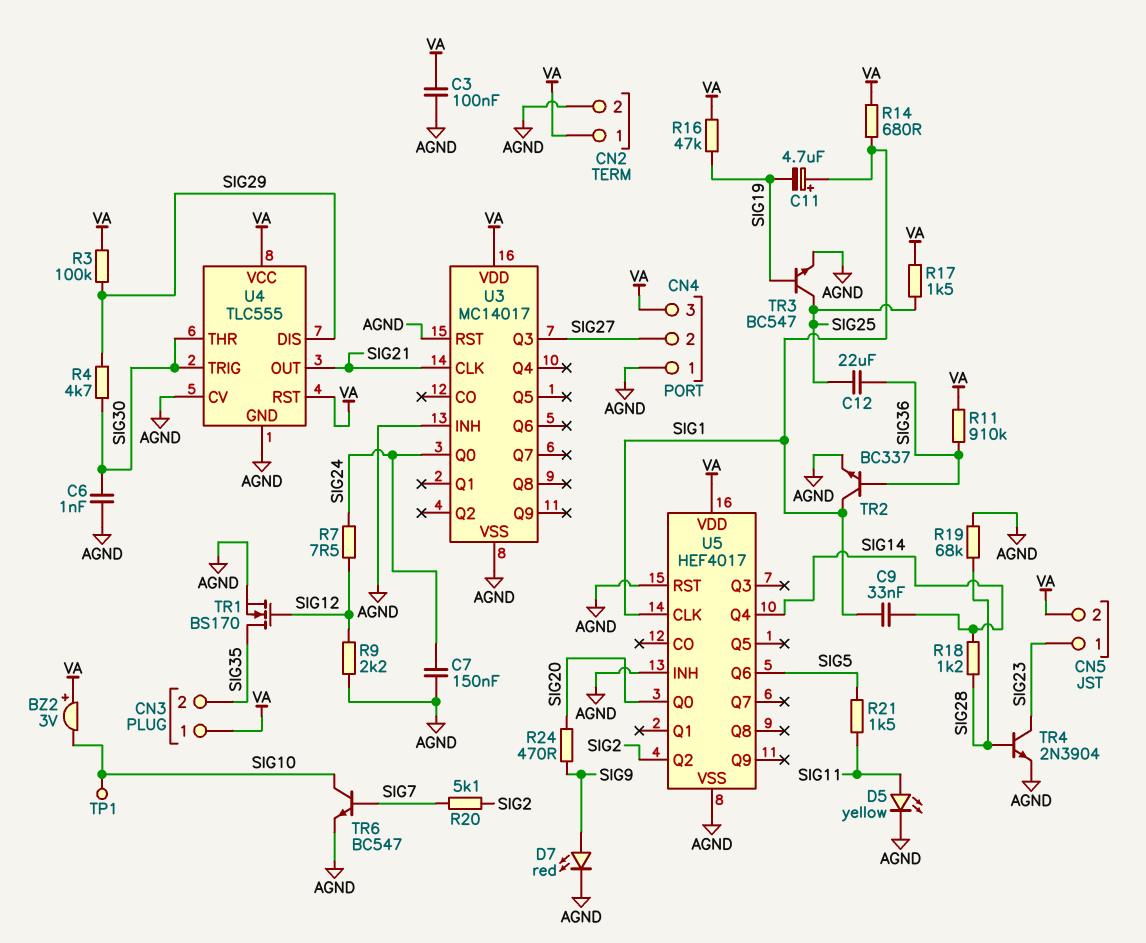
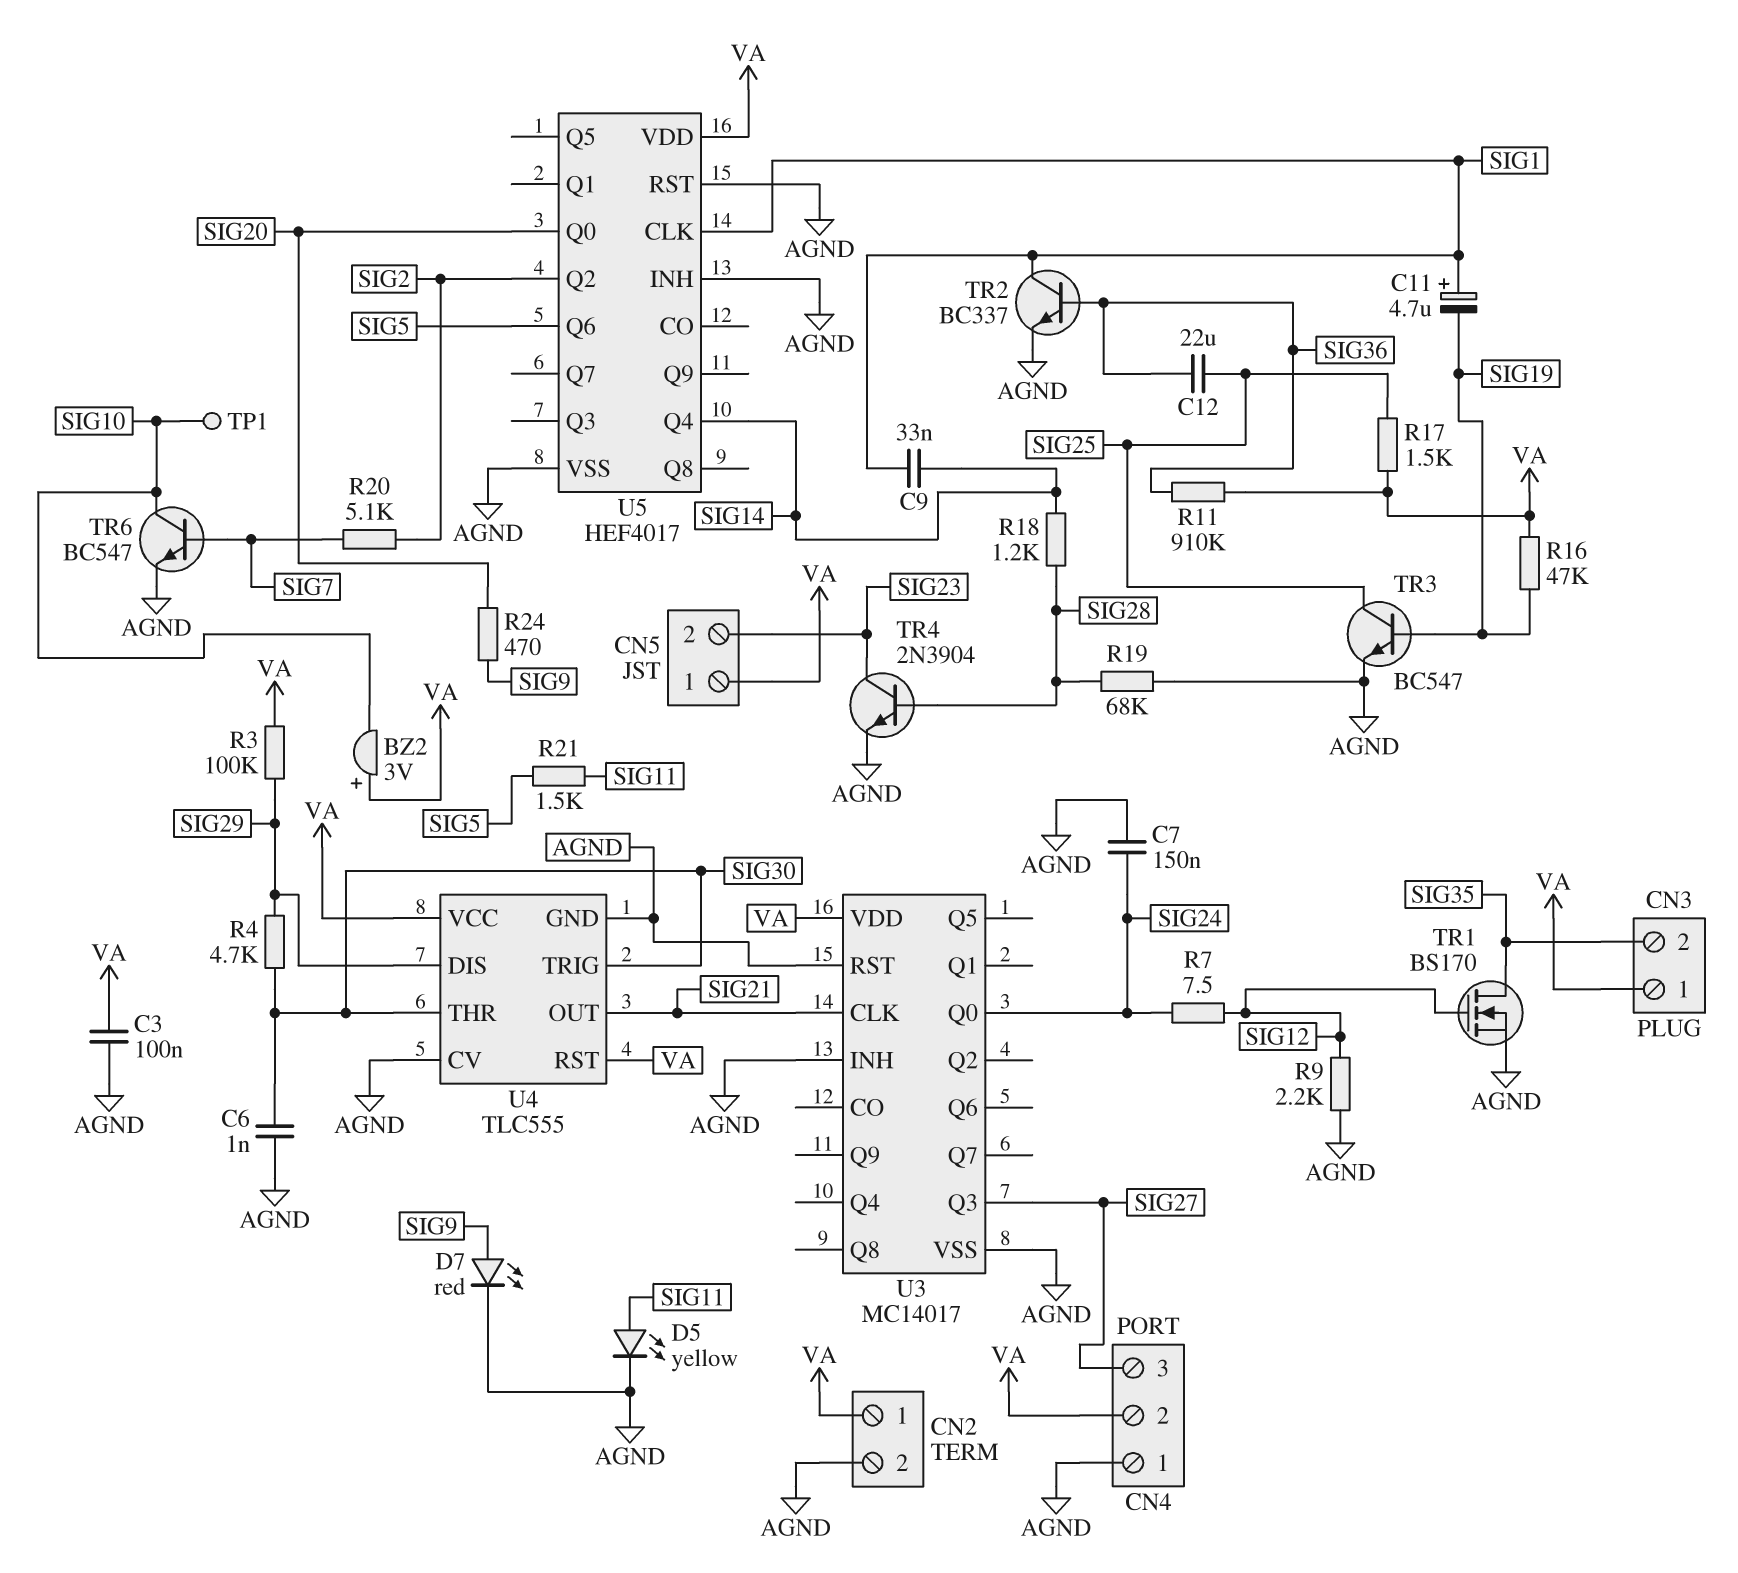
CN4 pin 2: SIG27 -> VA
CN4 pin 3: VA -> SIG27
CN5 pin 1: SIG23 -> VA
CN5 pin 2: VA -> SIG23
R14: 680 (SIG1, VA) -> none

